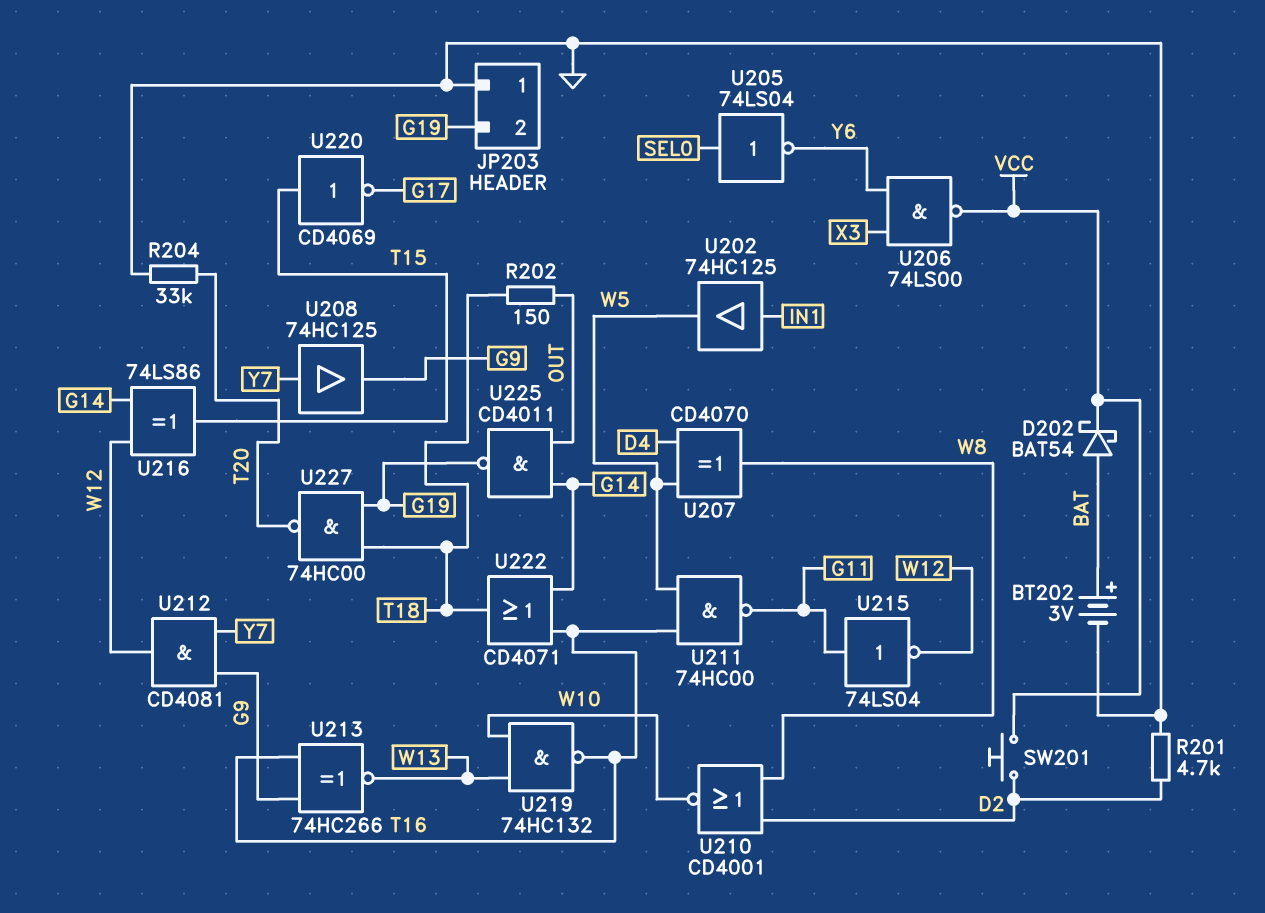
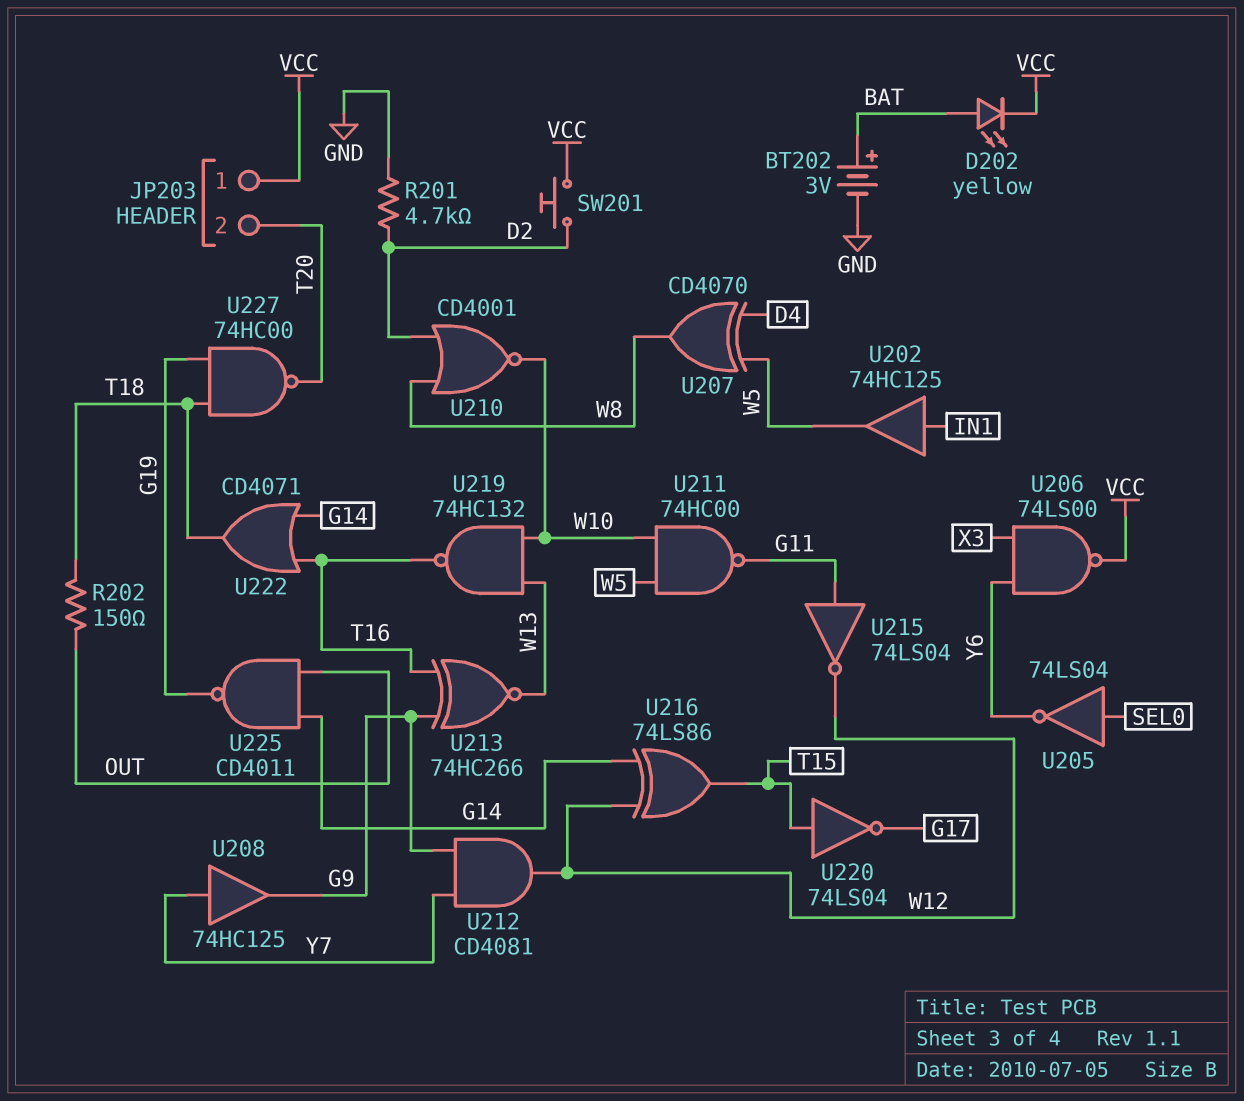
D202: schottky BAT54 (A BAT, K VCC) -> LED yellow (A BAT, K VCC)
JP203 pin 1: GND -> VCC
JP203 pin 2: G19 -> T20
R204: 33k (GND, T20) -> none
U211: NAND 74HC00 (in T16, in W5, out G11) -> NAND 74HC00 (in W5, in W10, out G11)
U220: NOT CD4069 (in T15, out G17) -> NOT 74LS04 (in T15, out G17)

